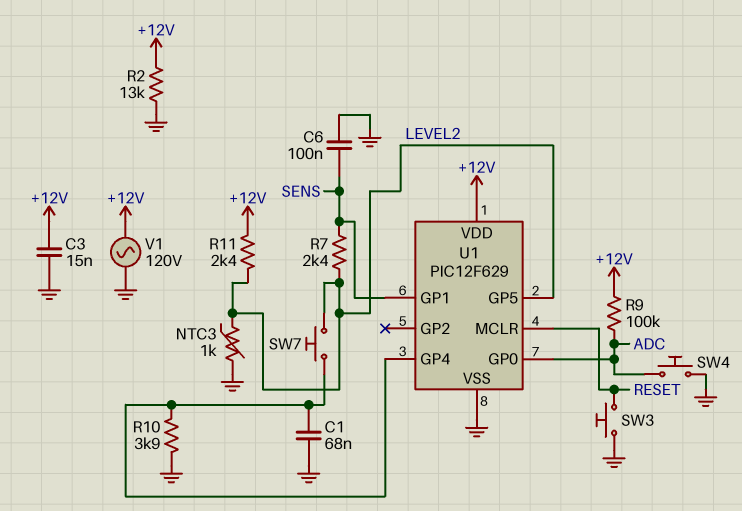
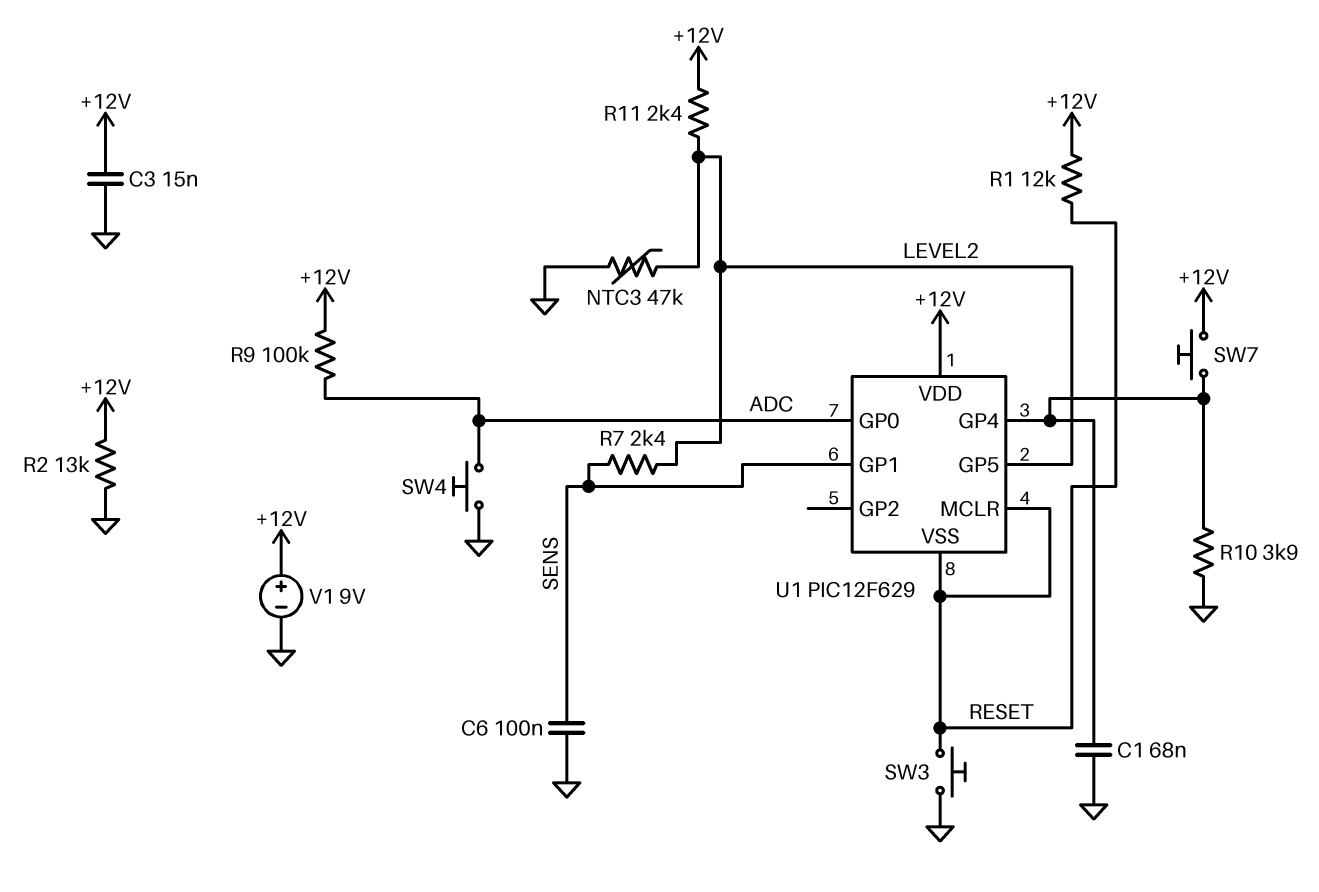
NTC3: 1k (GND, LEVEL2) -> 47k (GND, LEVEL2)
R1: none -> 12k (+12V, RESET)
SW7: button (LEVEL2, U1/GP4) -> button (+12V, U1/GP4)
U1 pin VSS: GND -> RESET
V1: AC 120V (+12V, GND) -> 9V (plus +12V, minus GND)

